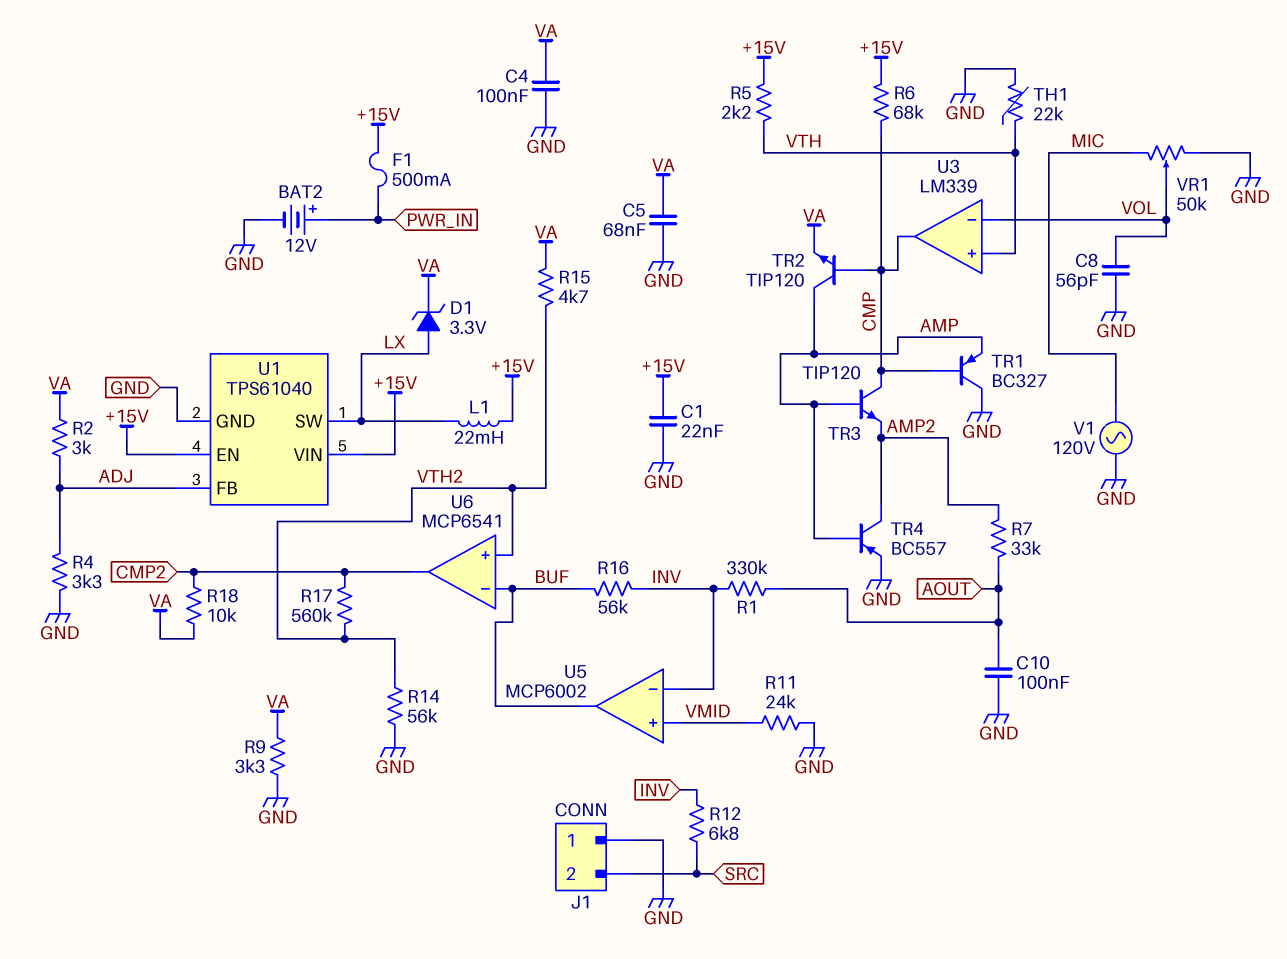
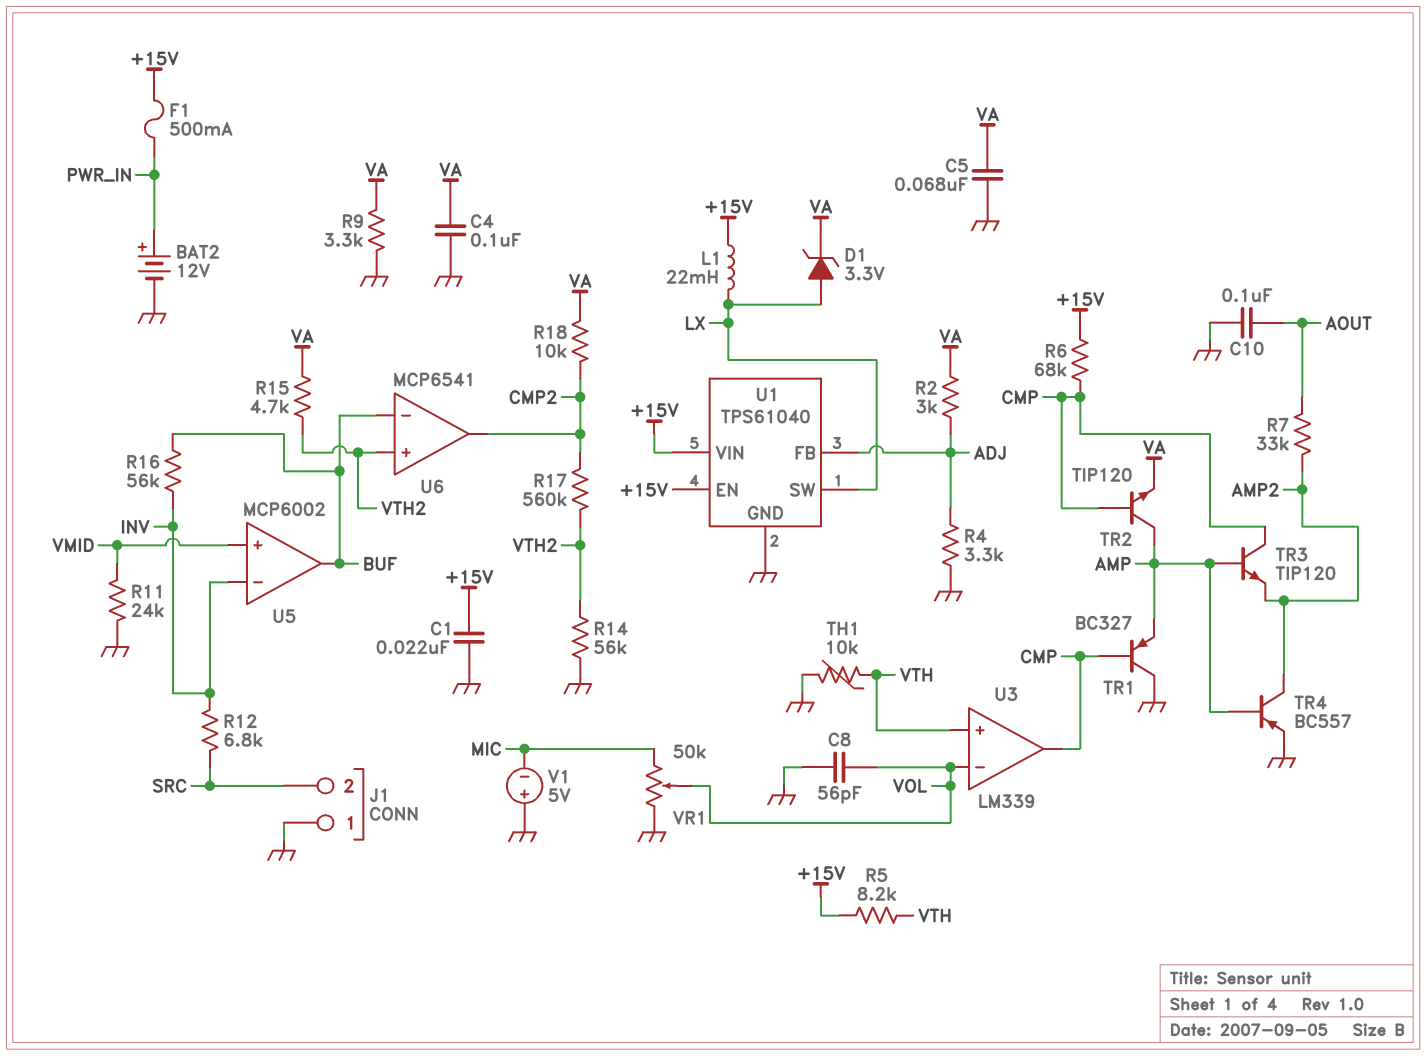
R1: 330k (AOUT, INV) -> none
R5: 2.2k (+15V, VTH) -> 8.2k (+15V, VTH)
TH1: 22k (GND, VTH) -> 10k (GND, VTH)
V1: AC 120V (GND, MIC) -> 5V (plus GND, minus MIC)

